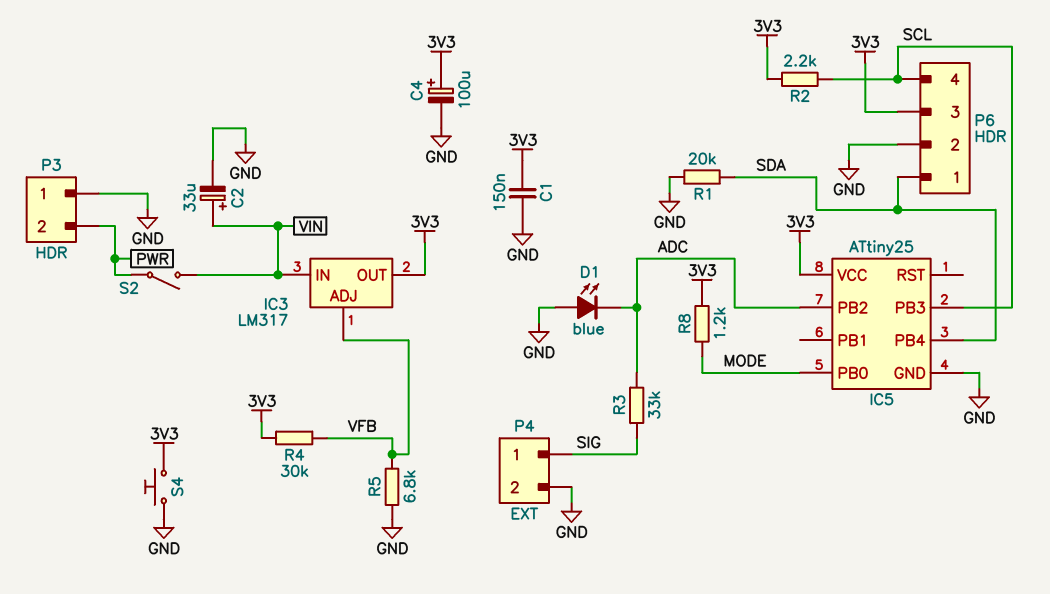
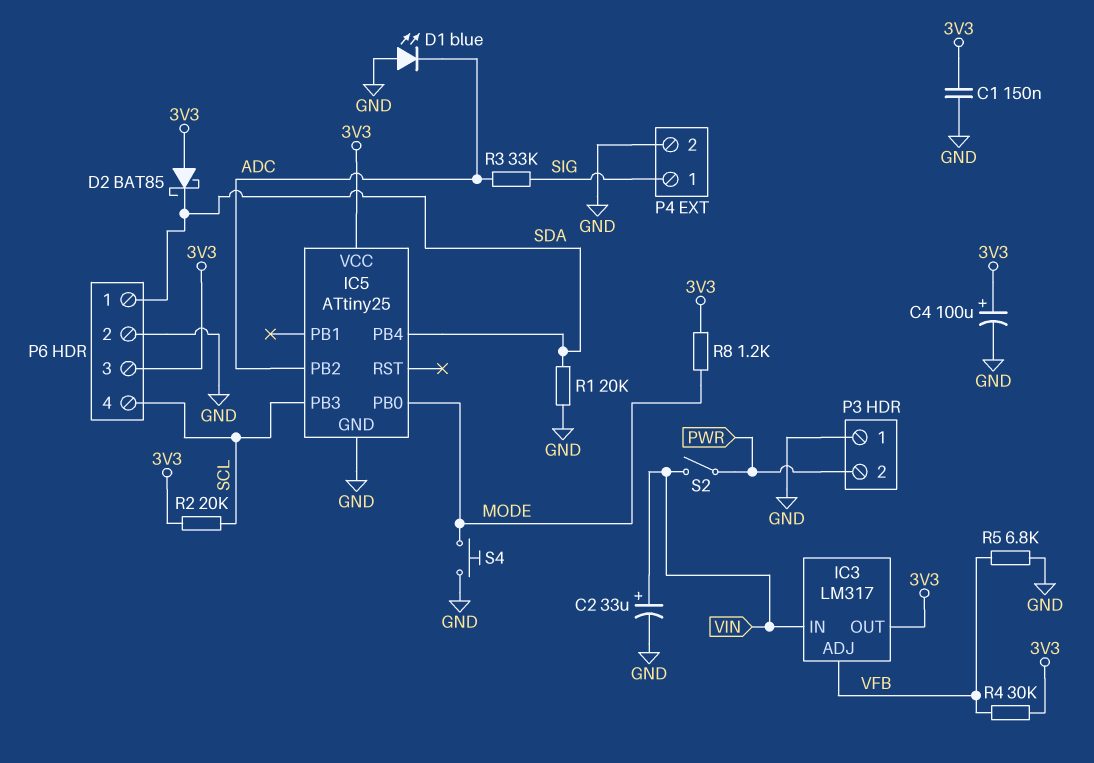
D2: none -> schottky BAT85 (A 3V3, K SDA)
R2: 2.2k (3V3, SCL) -> 20k (3V3, SCL)
S4: button (3V3, GND) -> button (GND, MODE)

